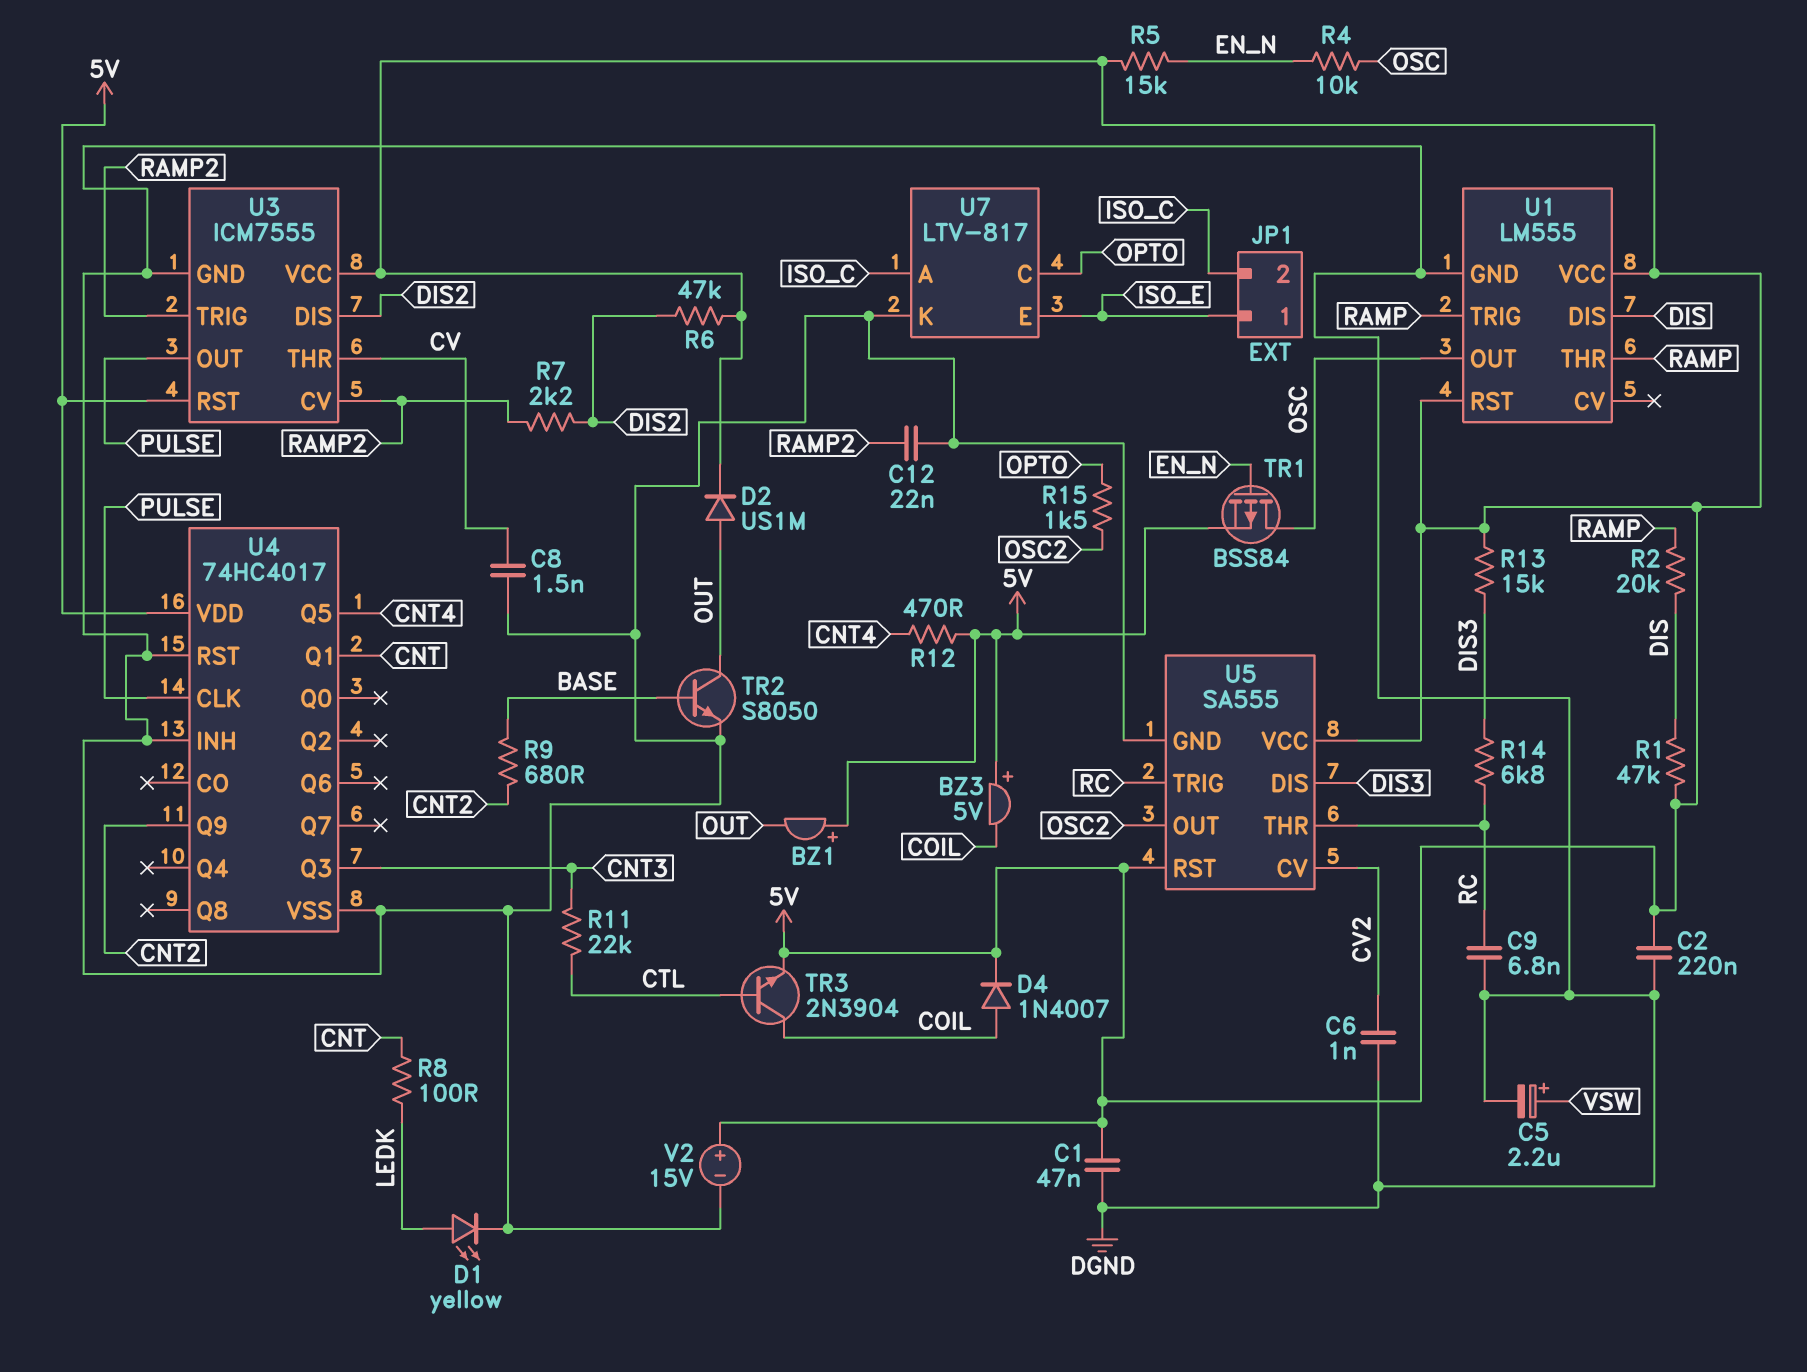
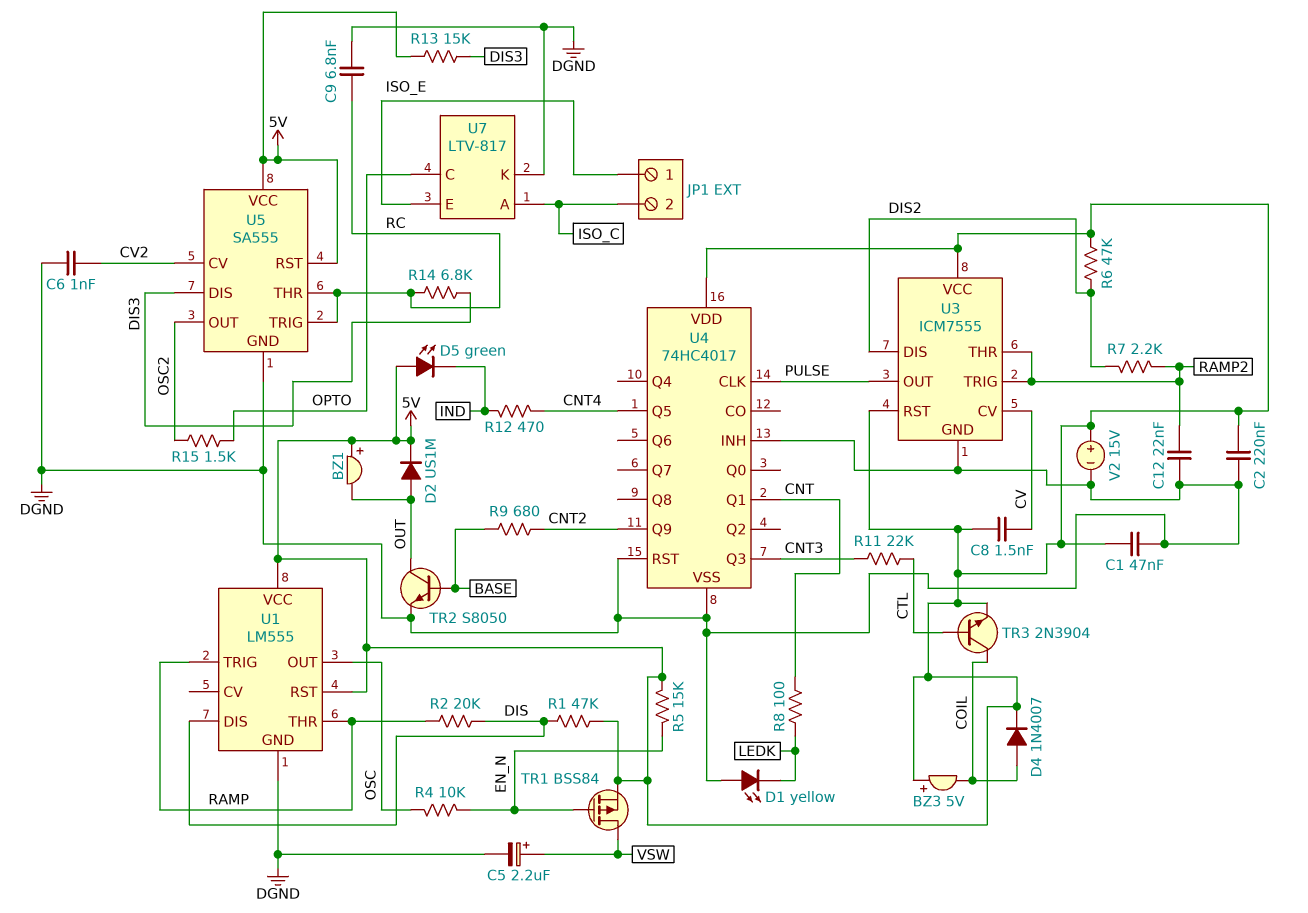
C8: 1.5nF (CV, DGND) -> 1.5nF (5V, CV)
D1: LED yellow (A LEDK, K DGND) -> LED yellow (A DGND, K LEDK)
D5: none -> LED green (A 5V, K IND)
R12: 470 (5V, CNT4) -> 470 (CNT4, IND)
TR1: PMOS BSS84 (G EN_N, D OSC, S 5V) -> PMOS BSS84 (G EN_N, D VSW, S 5V)
U3 pin CV: RAMP2 -> CV
U3 pin THR: CV -> RAMP2

